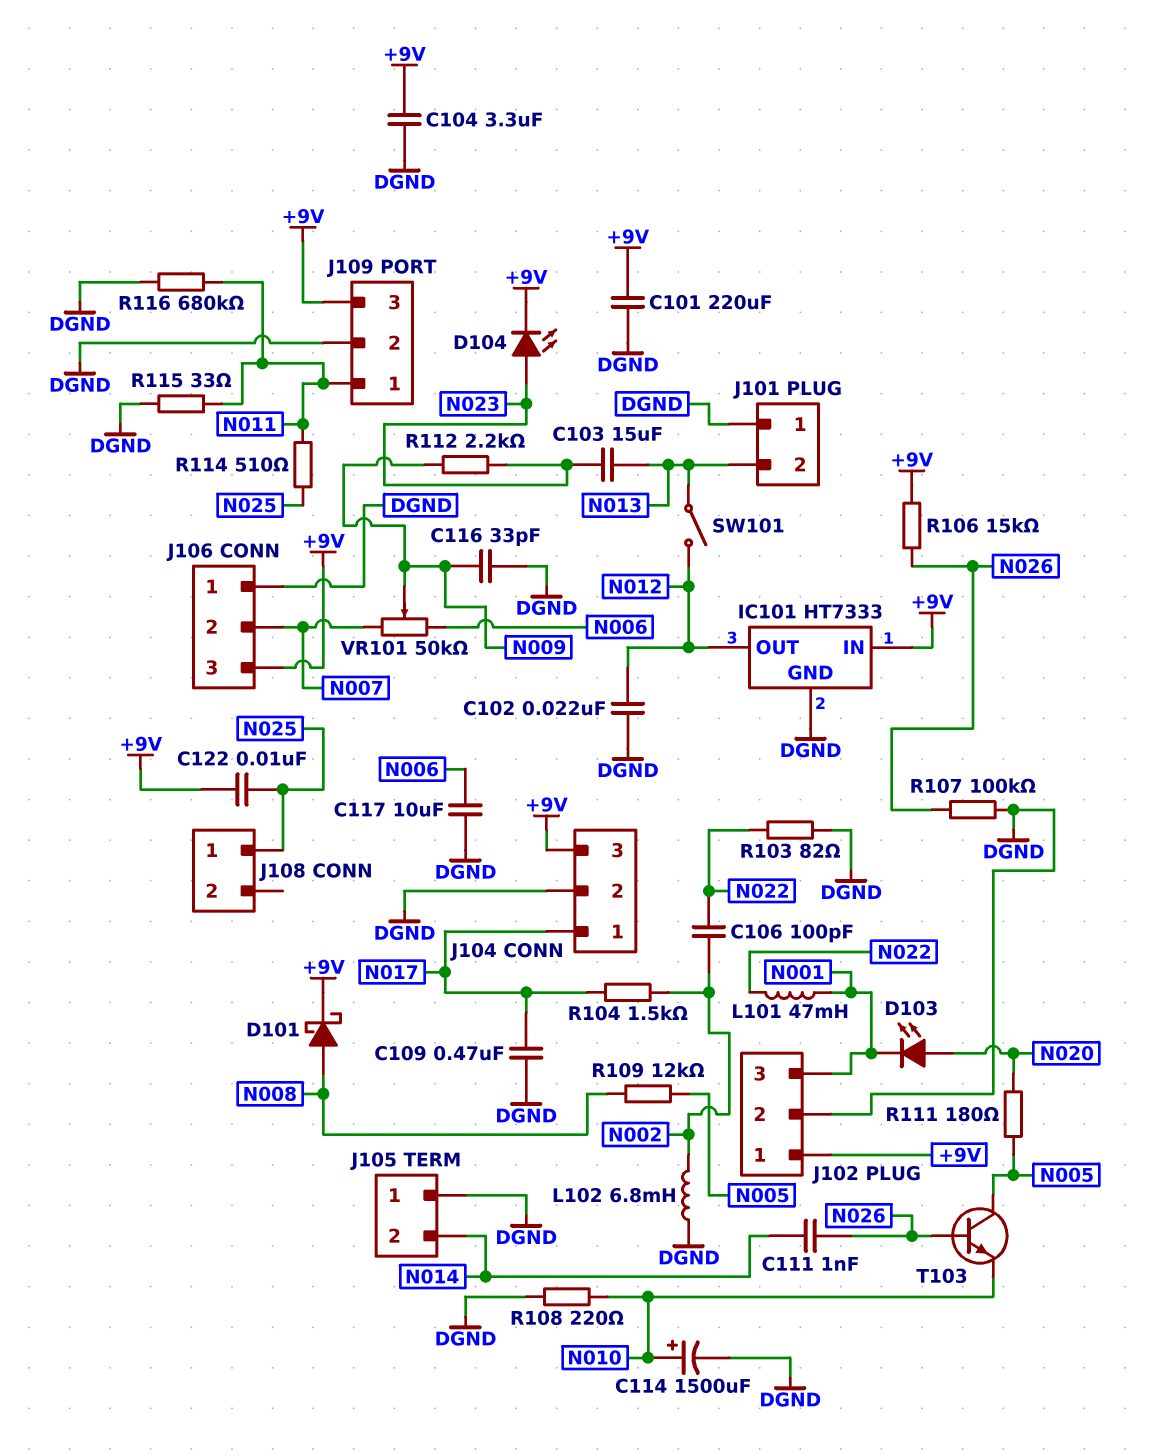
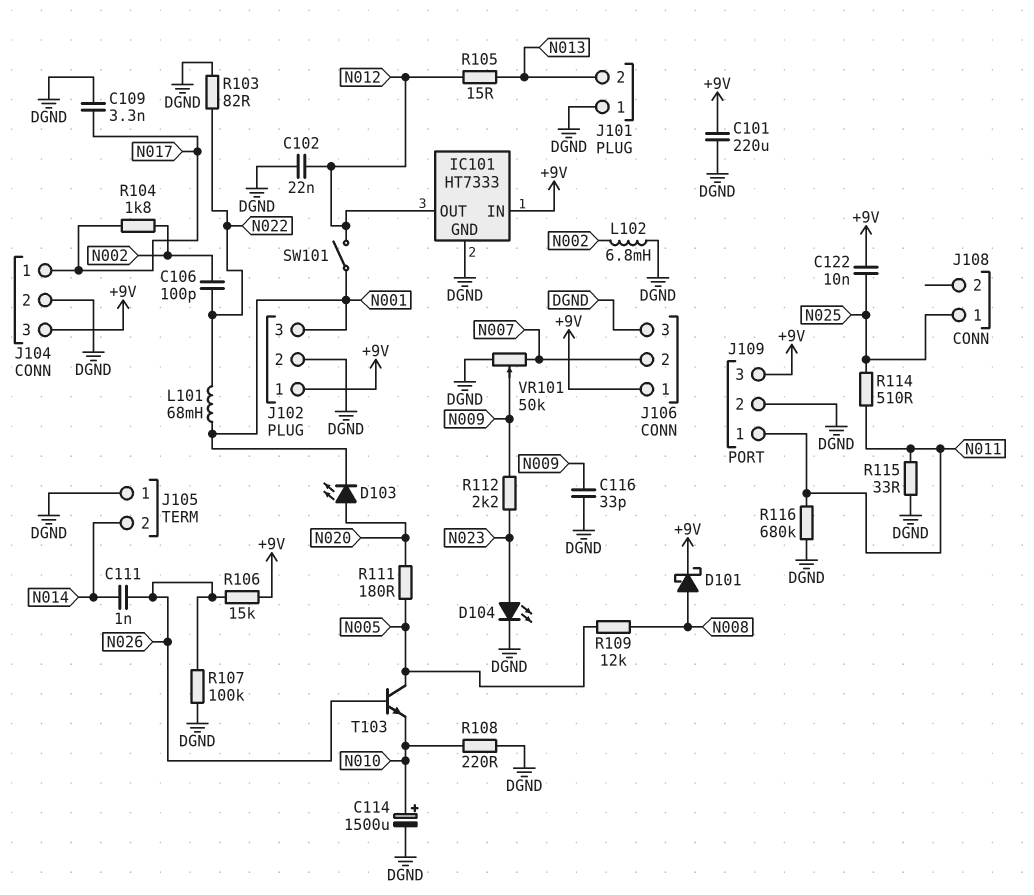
C103: 15uF (N013, N023) -> none
C104: 3.3uF (+9V, DGND) -> none
C109: 470nF (DGND, N017) -> 3.3nF (DGND, N017)
C117: 10uF (DGND, N006) -> none
D104: LED (A N023, K +9V) -> LED (A N023, K DGND)
J106 pin 1: DGND -> +9V
J106 pin 3: +9V -> DGND
L101: 47mH (N001, N022) -> 68mH (N001, N022)
R104: 1.5k (N002, N017) -> 1.8k (N002, N017)
R105: none -> 15 (N012, N013)
SW101: switch (N012, N013) -> switch (N001, N012)
VR101: 50k (N006, N007, wiper N009) -> 50k (DGND, N007, wiper N009)

